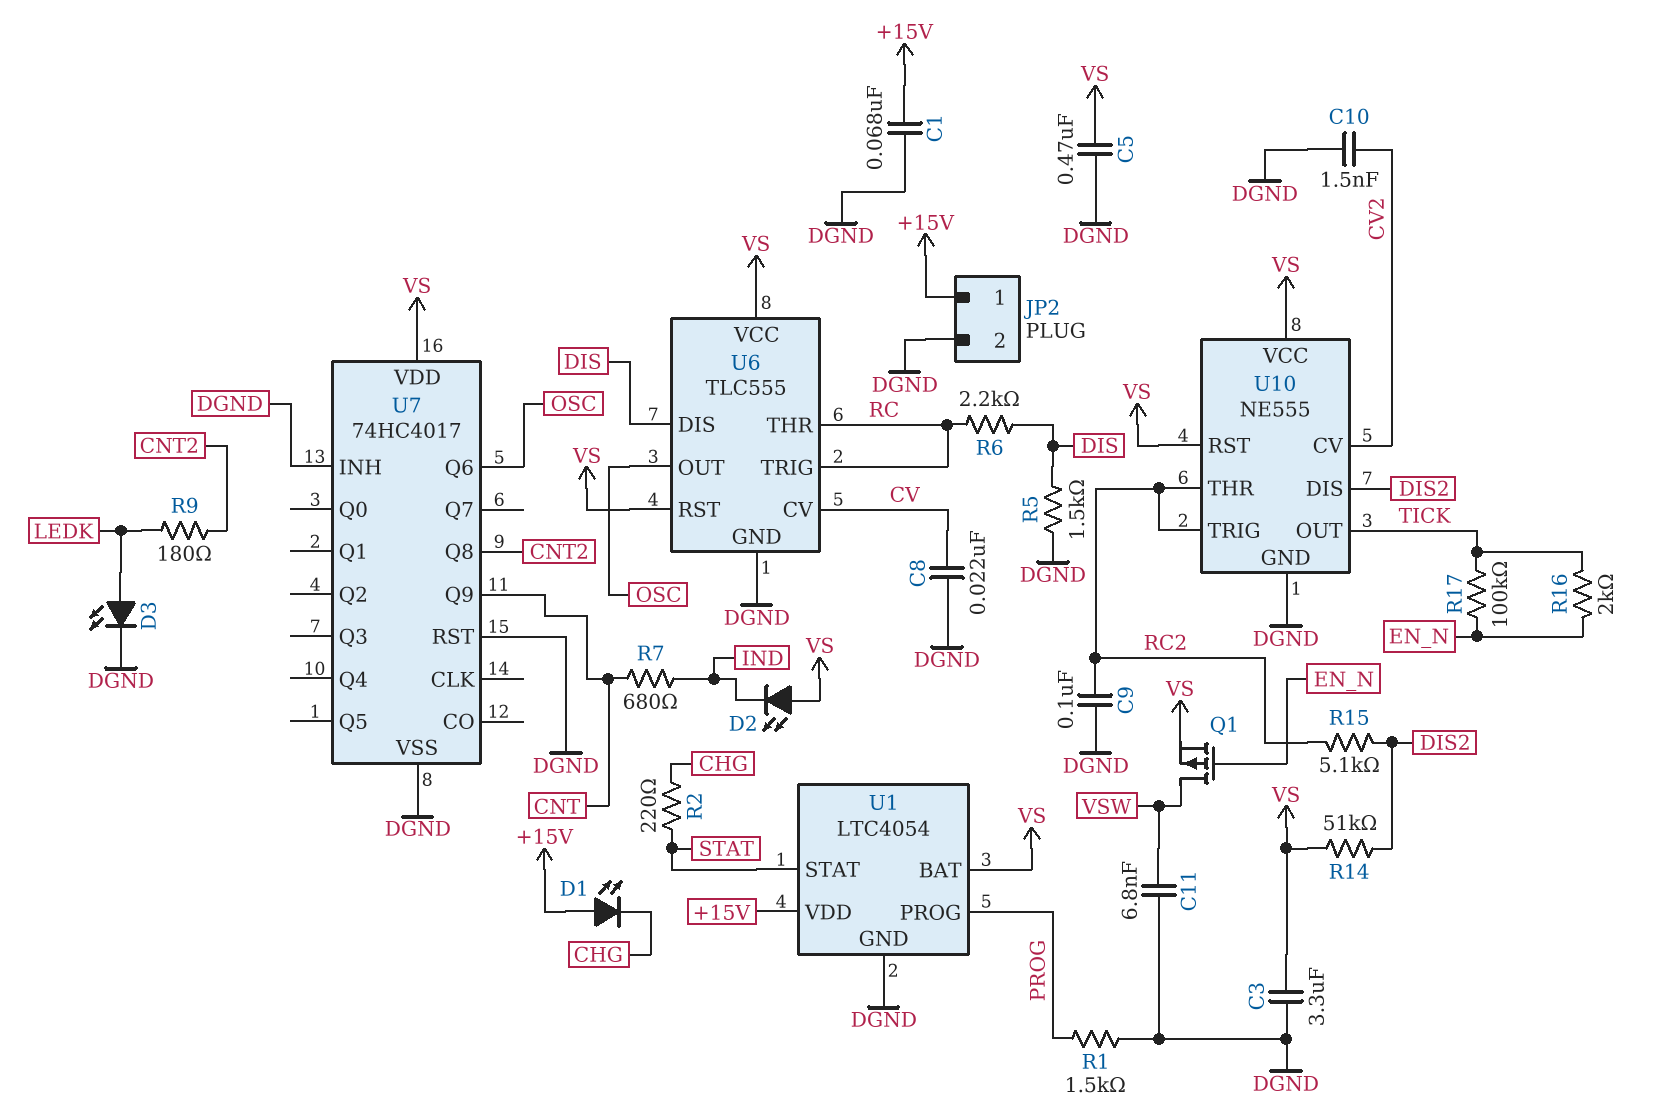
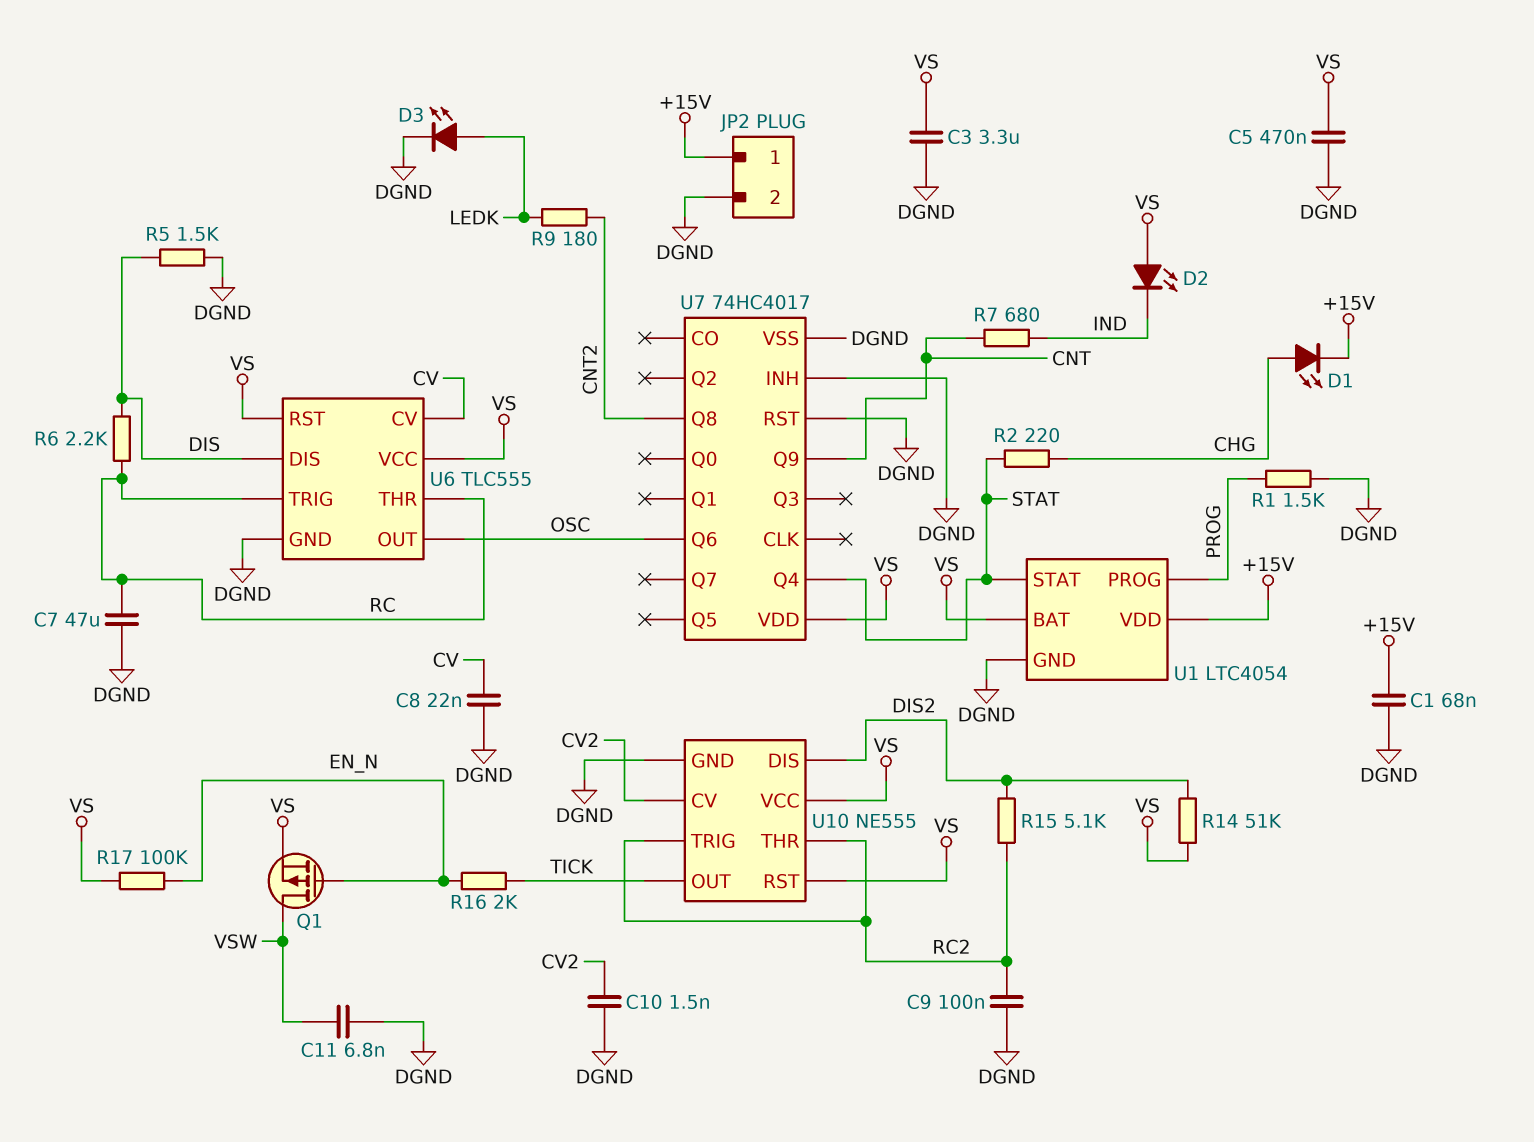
C7: none -> 47uF (DGND, RC)
D1: LED (A +15V, K CHG) -> LED (A CHG, K +15V)
R17: 100k (EN_N, TICK) -> 100k (EN_N, VS)
U7 pin Q4: none -> STAT

